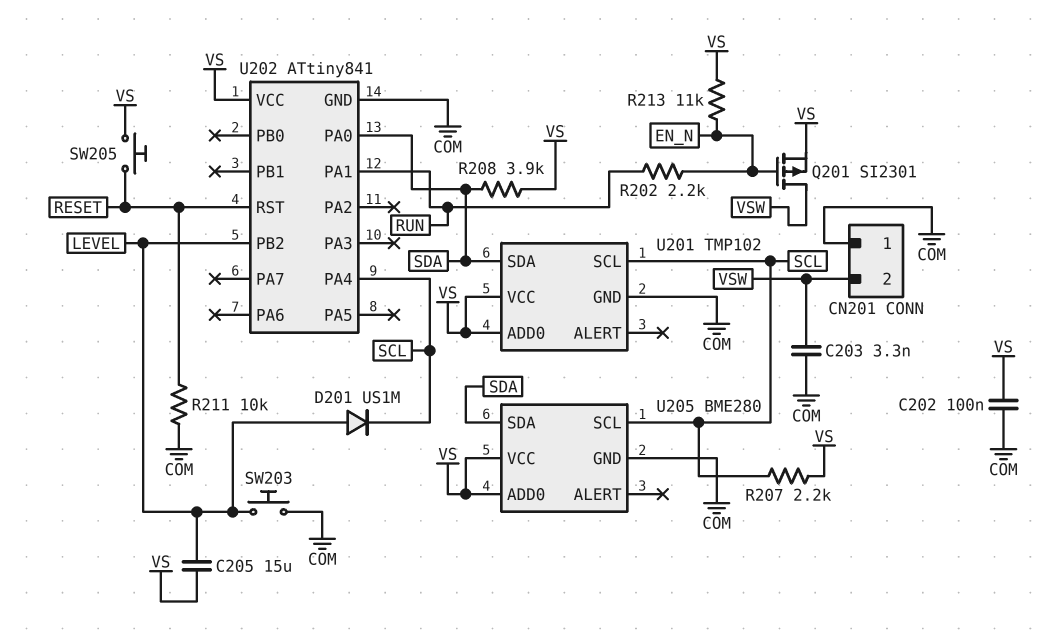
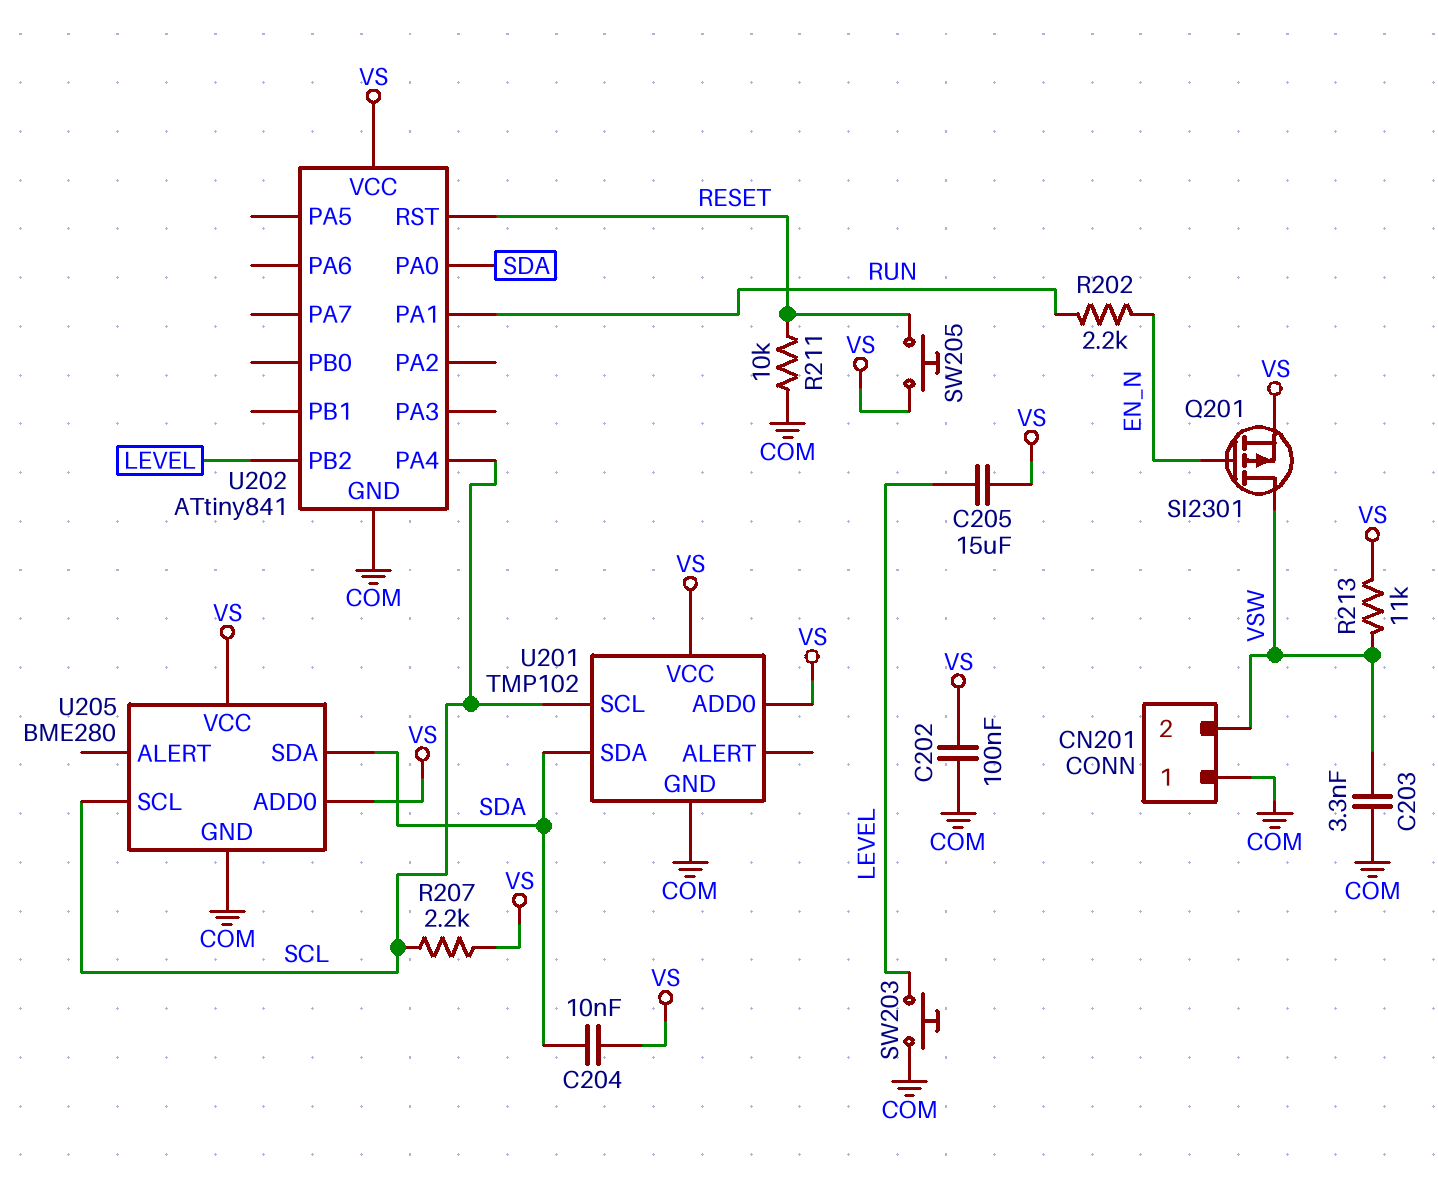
C204: none -> 10nF (SDA, VS)
D201: diode US1M (A LEVEL, K SCL) -> none
R208: 3.9k (SDA, VS) -> none
R213: 11k (EN_N, VS) -> 11k (VS, VSW)

